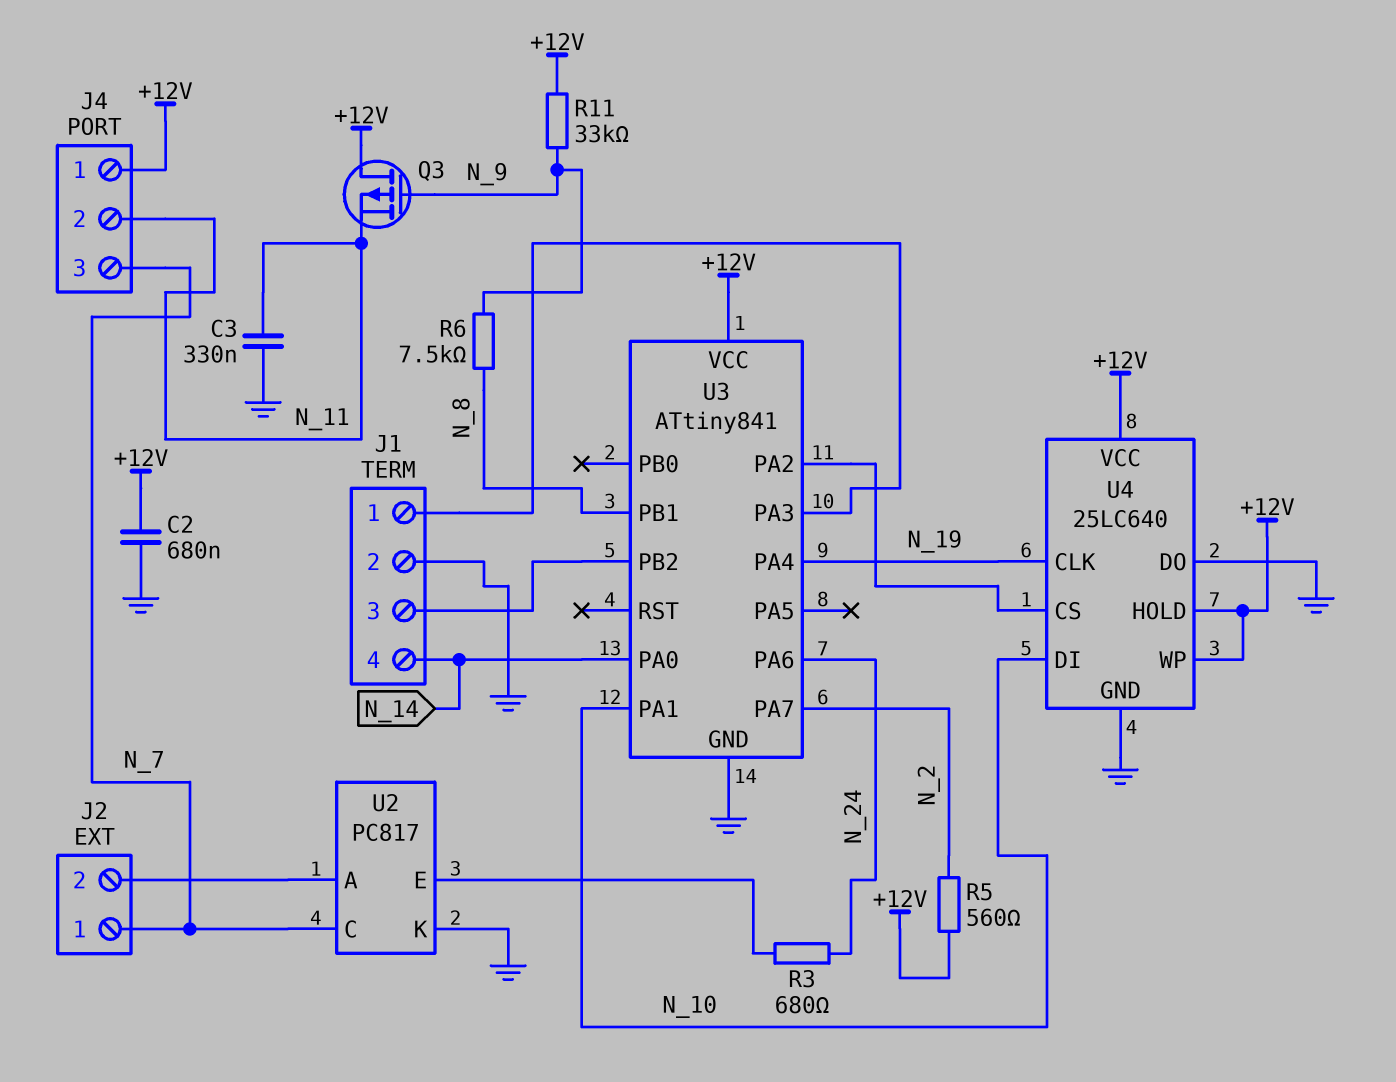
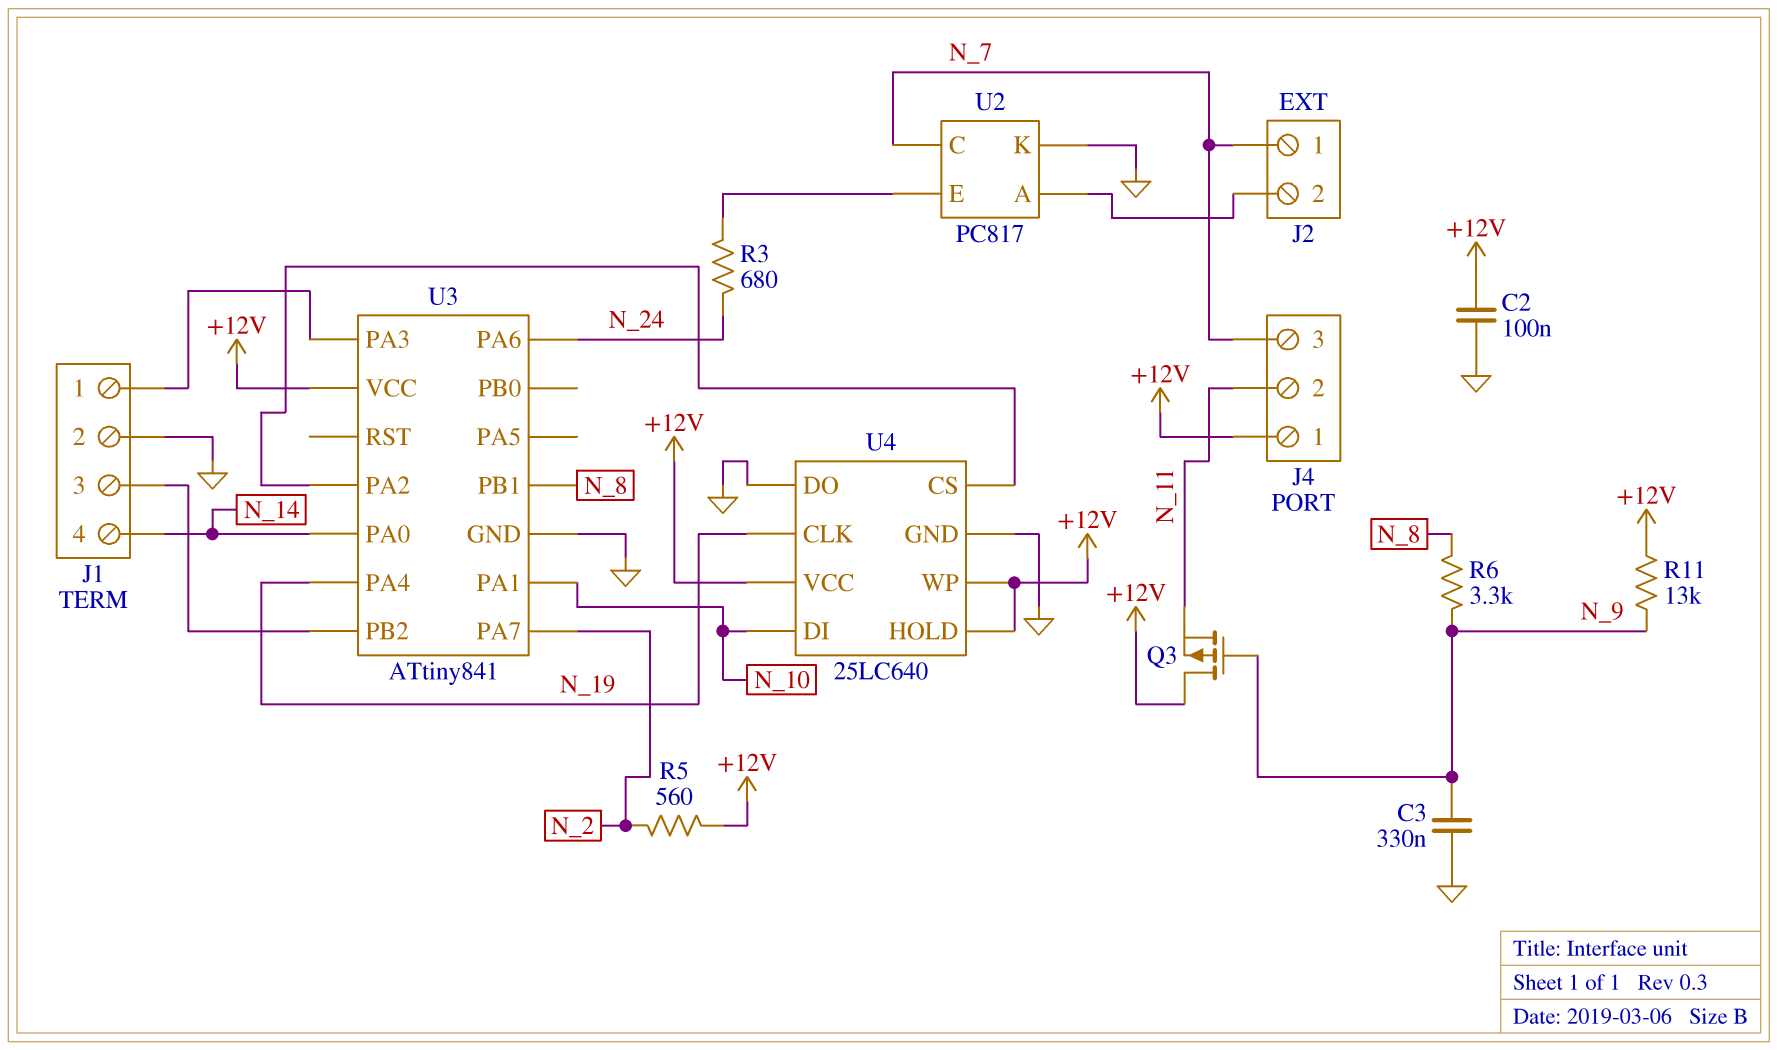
C2: 680nF (+12V, GND) -> 100nF (+12V, GND)
C3: 330nF (GND, N_11) -> 330nF (GND, N_9)
R6: 7.5k (N_8, N_9) -> 3.3k (N_8, N_9)
R11: 33k (+12V, N_9) -> 13k (+12V, N_9)

